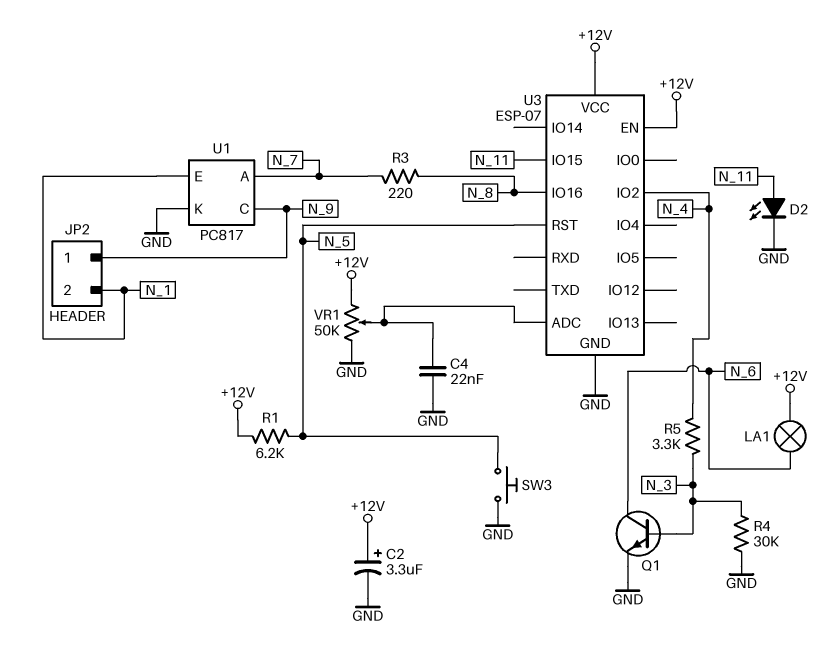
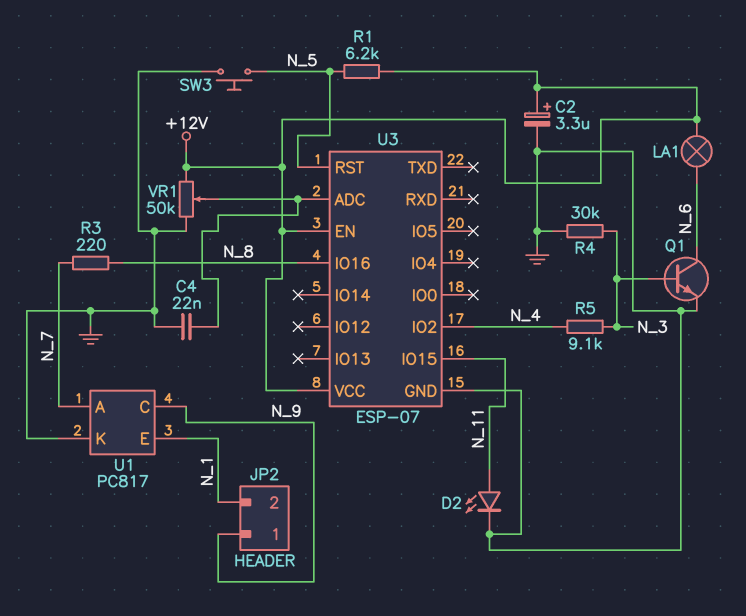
R5: 3.3k (N_3, N_4) -> 9.1k (N_3, N_4)

